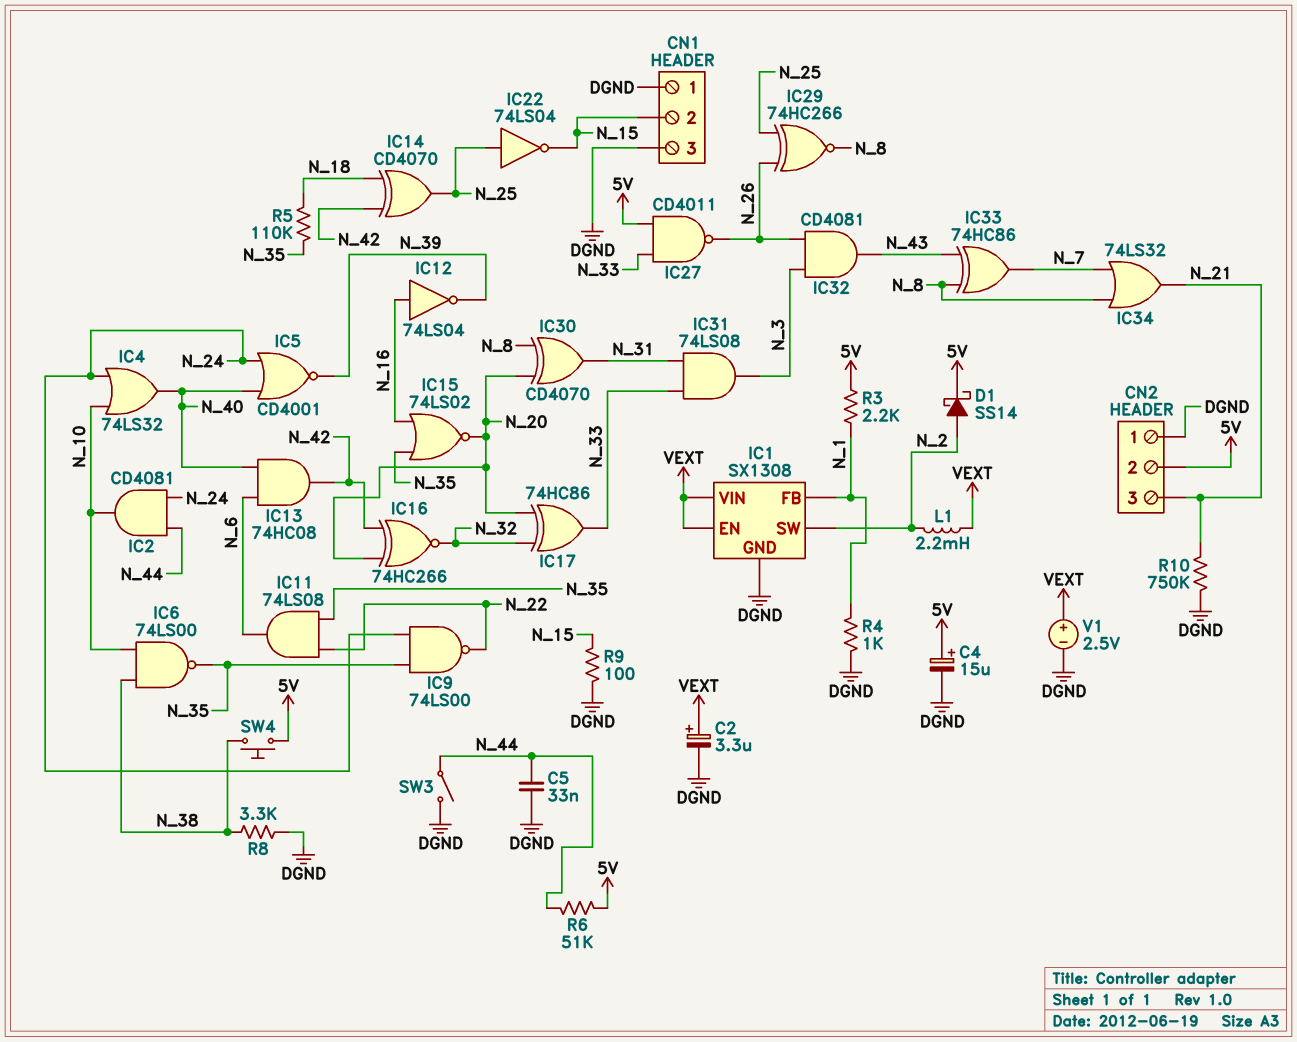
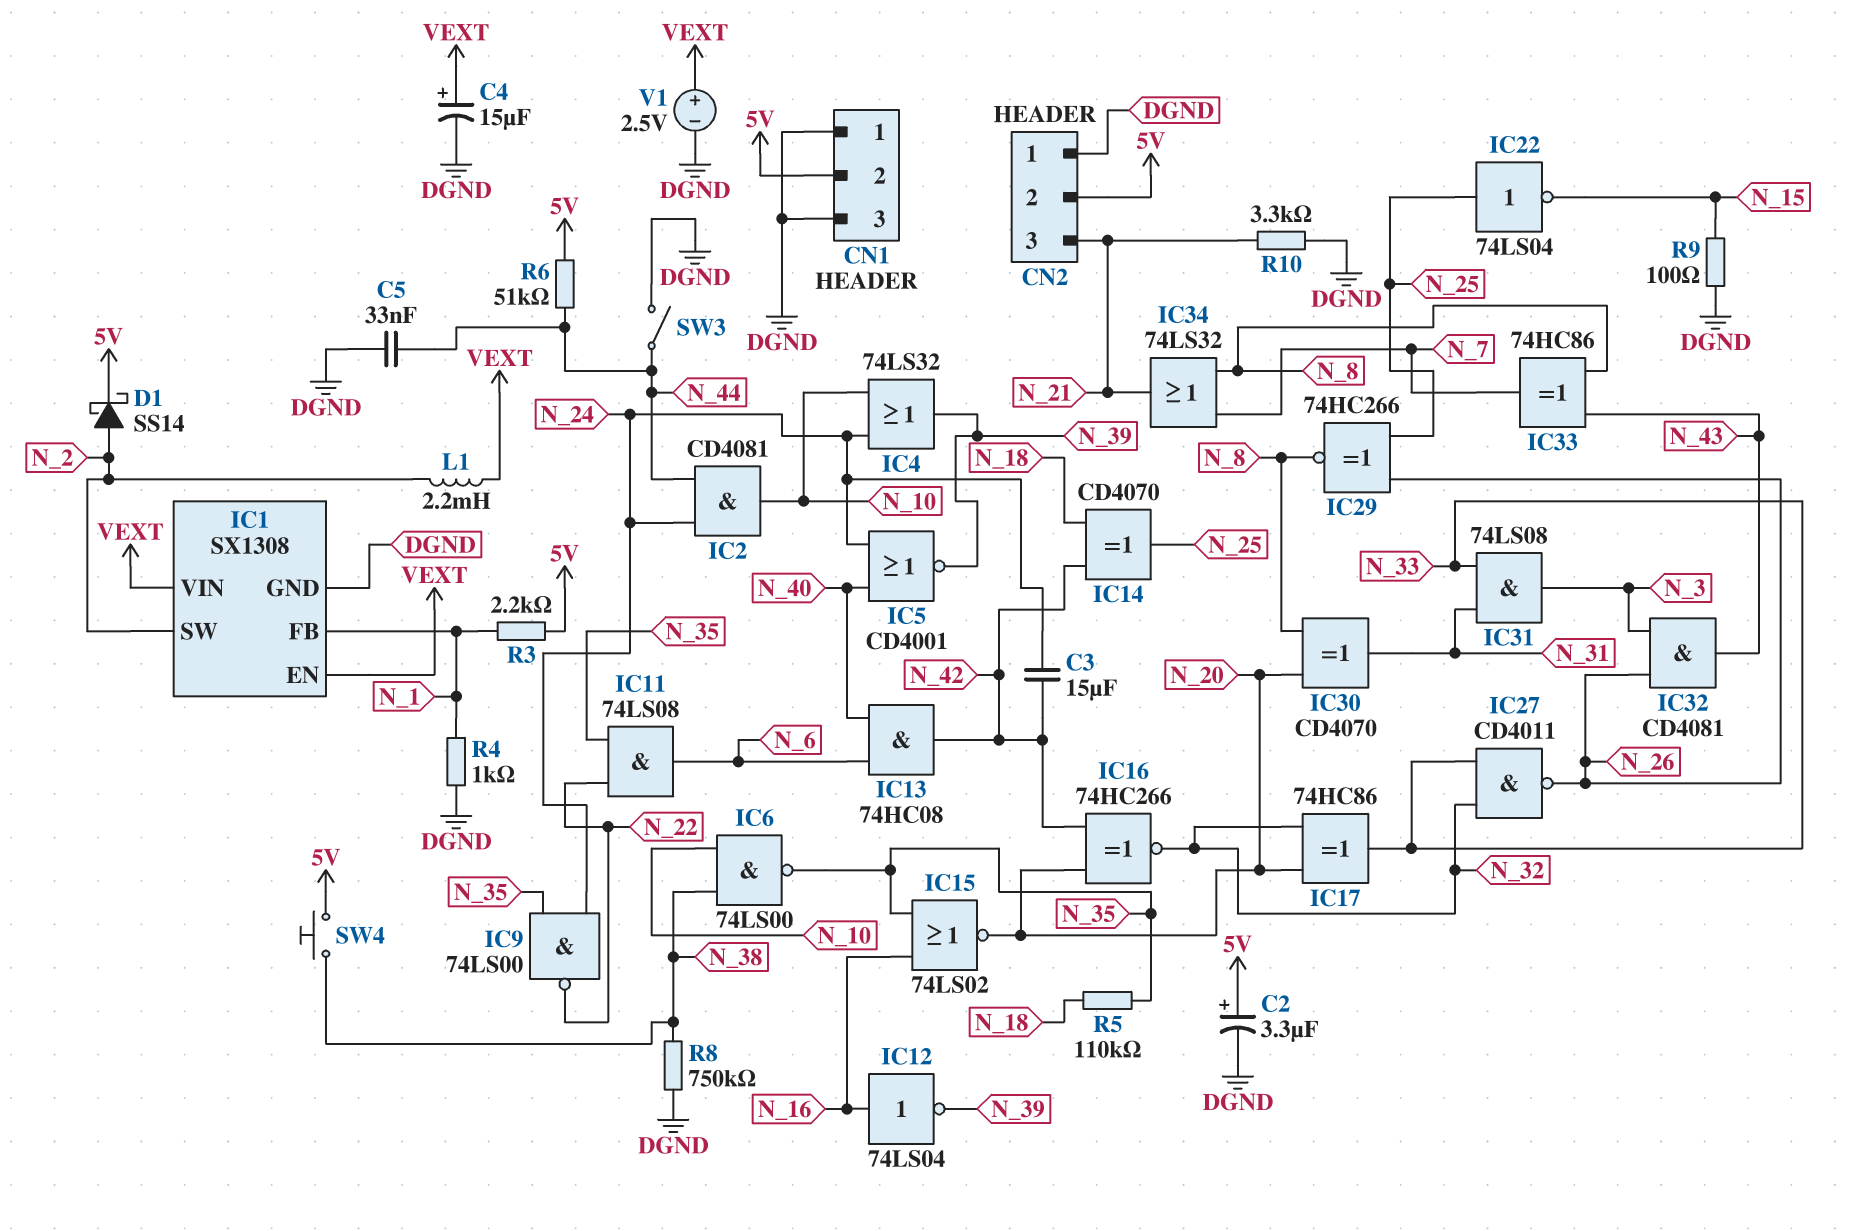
C2: 3.3uF (plus VEXT, minus DGND) -> 3.3uF (plus 5V, minus DGND)
C3: none -> 15uF (N_24, N_42)
C4: 15uF (plus 5V, minus DGND) -> 15uF (plus VEXT, minus DGND)
CN1 pin 2: N_15 -> 5V
IC4: OR 74LS32 (in N_10, in N_24, out N_40) -> OR 74LS32 (in N_10, in N_24, out N_39)
IC27: NAND CD4011 (in 5V, in N_33, out N_26) -> NAND CD4011 (in N_32, in N_33, out N_26)
R8: 3.3k (DGND, N_38) -> 750k (DGND, N_38)
R10: 750k (DGND, N_21) -> 3.3k (DGND, N_21)

